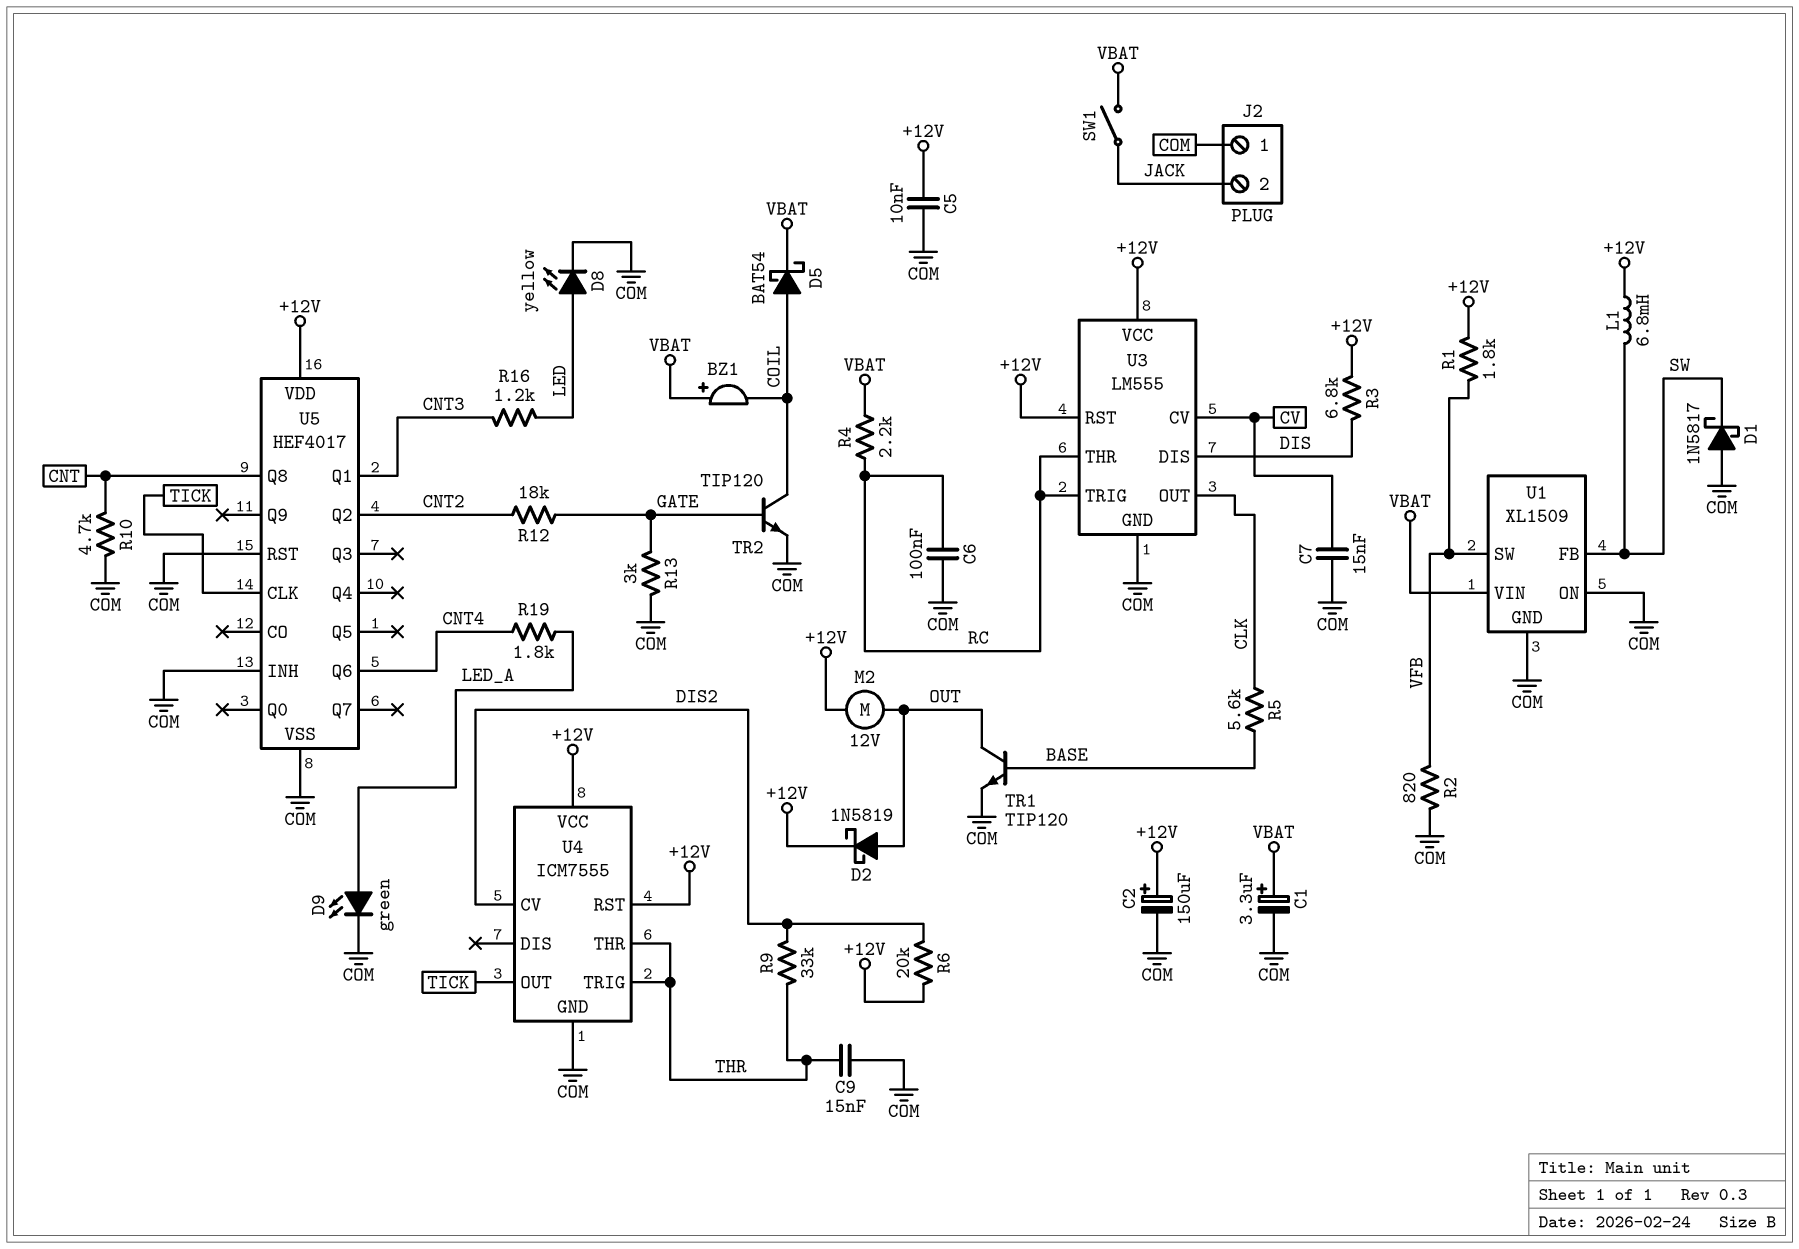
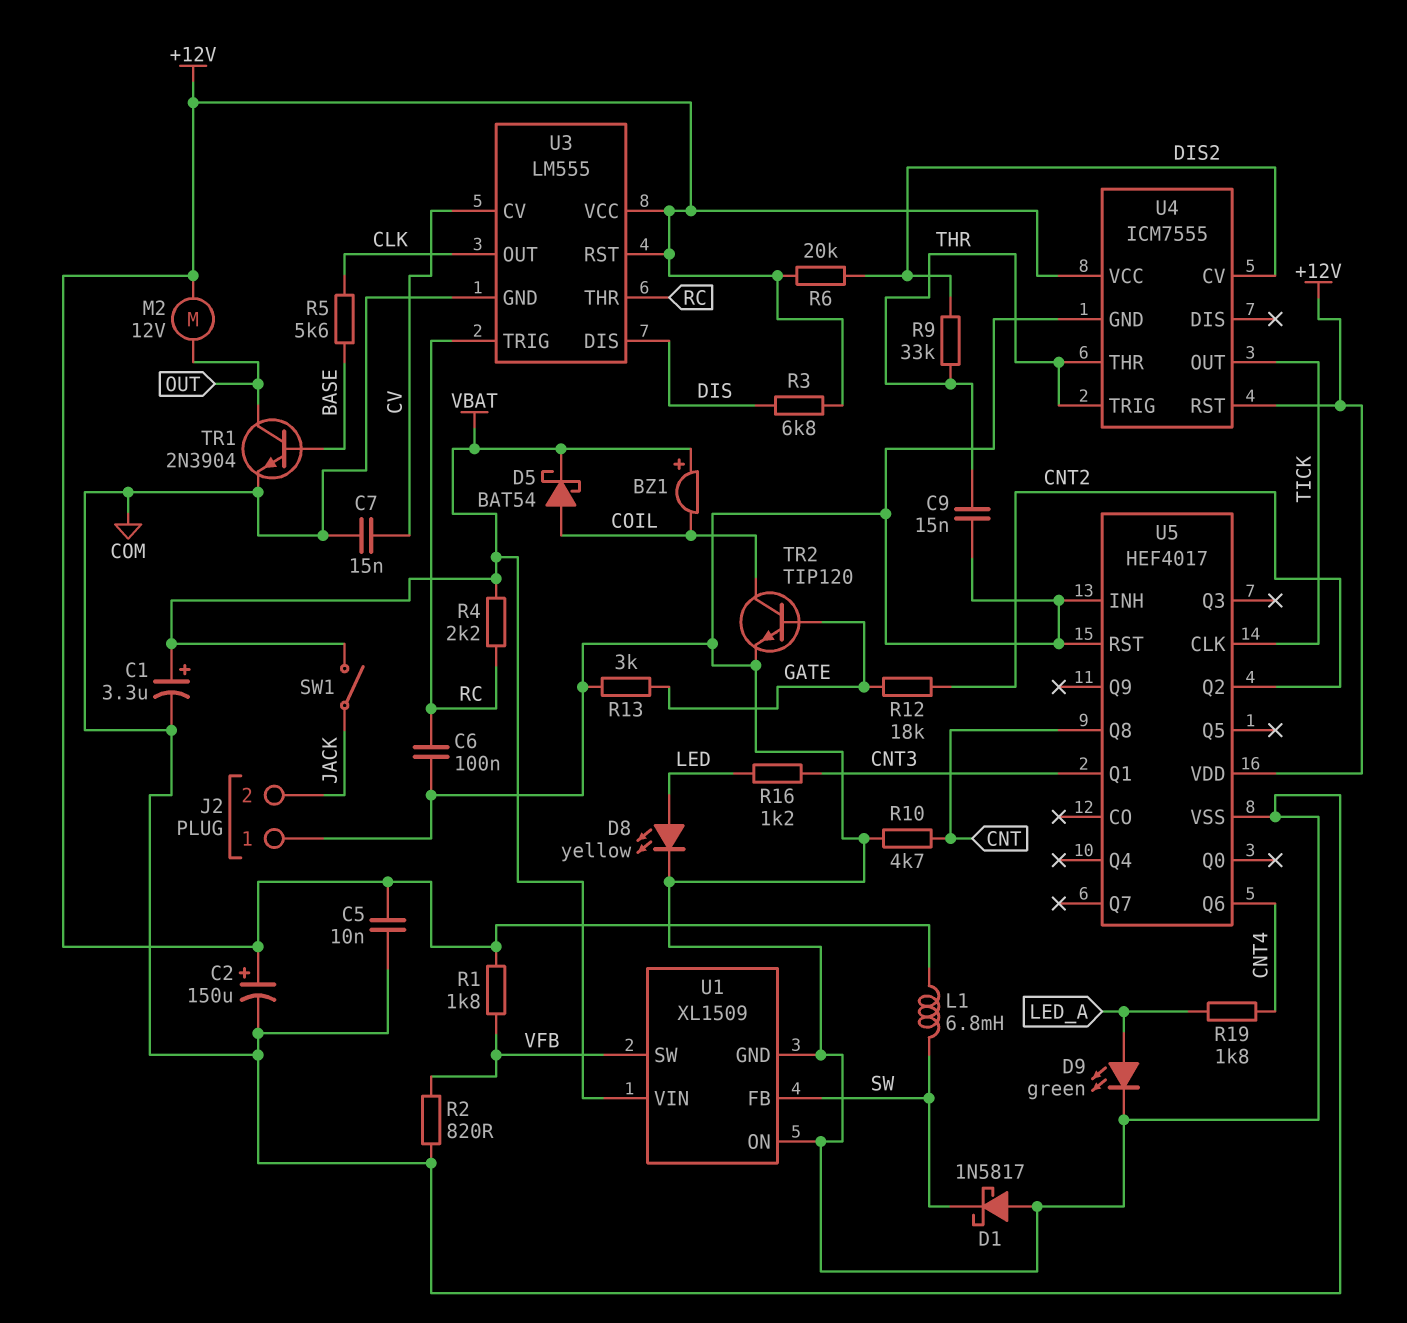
D2: schottky 1N5819 (A OUT, K +12V) -> none
TR1: NPN TIP120 (B BASE, C OUT, E COM) -> NPN 2N3904 (B BASE, C OUT, E COM)

